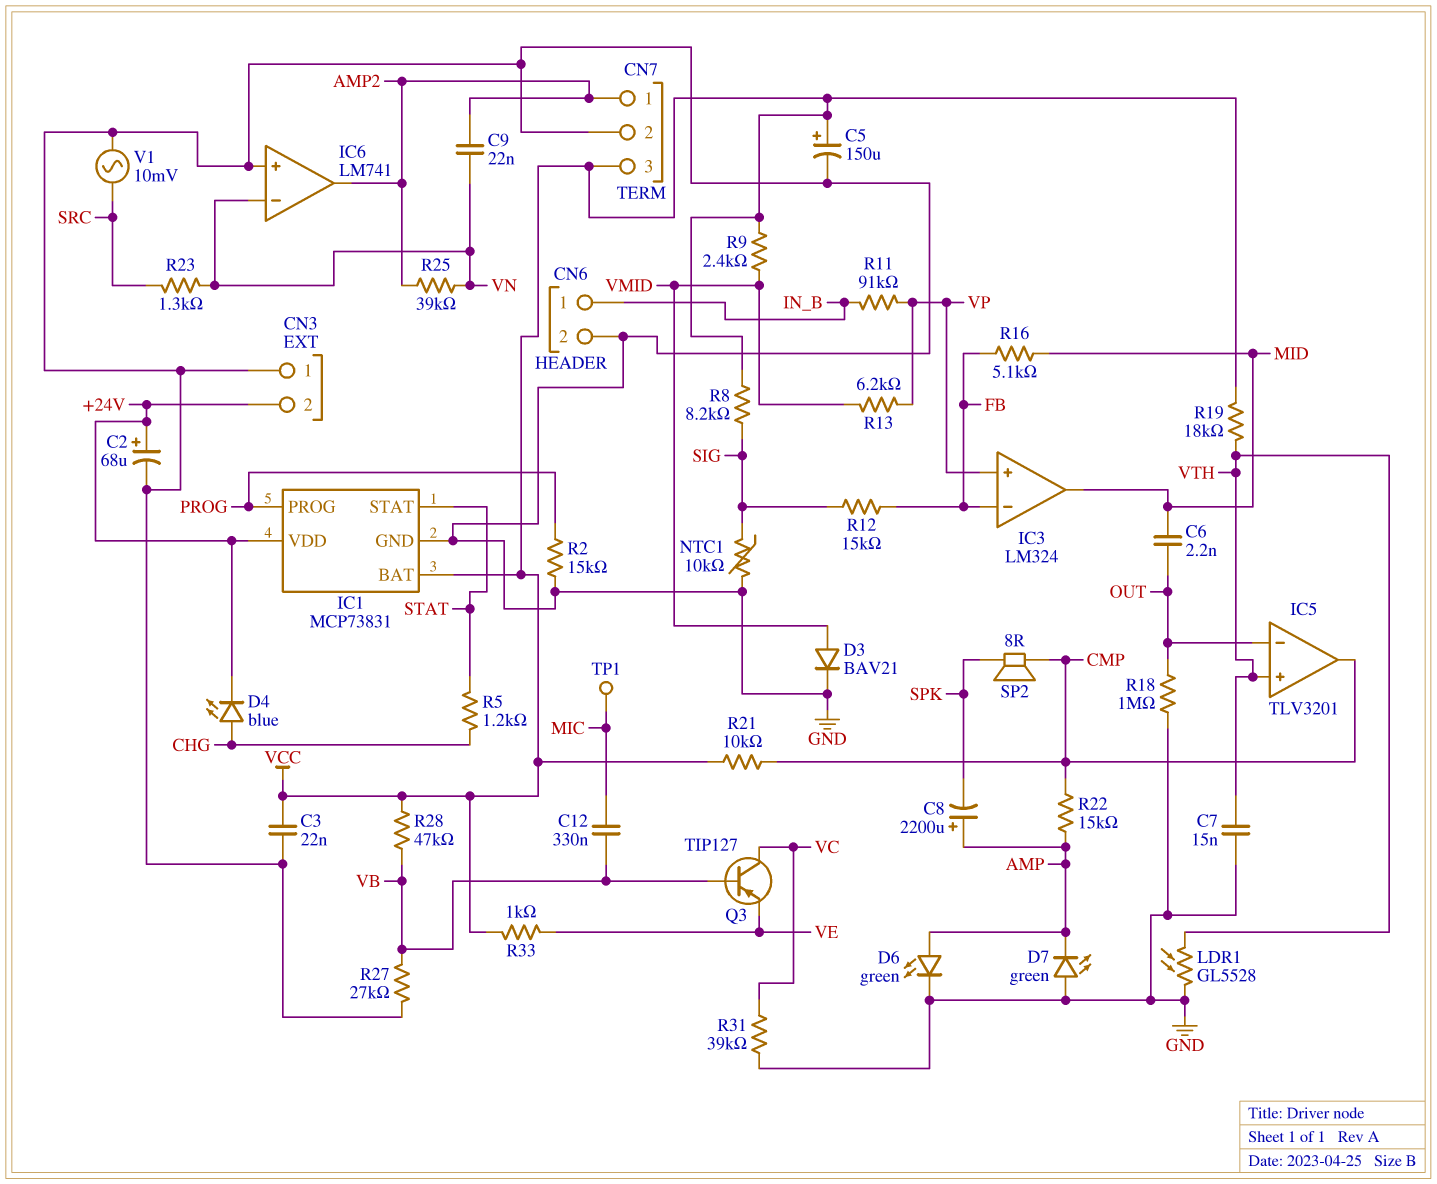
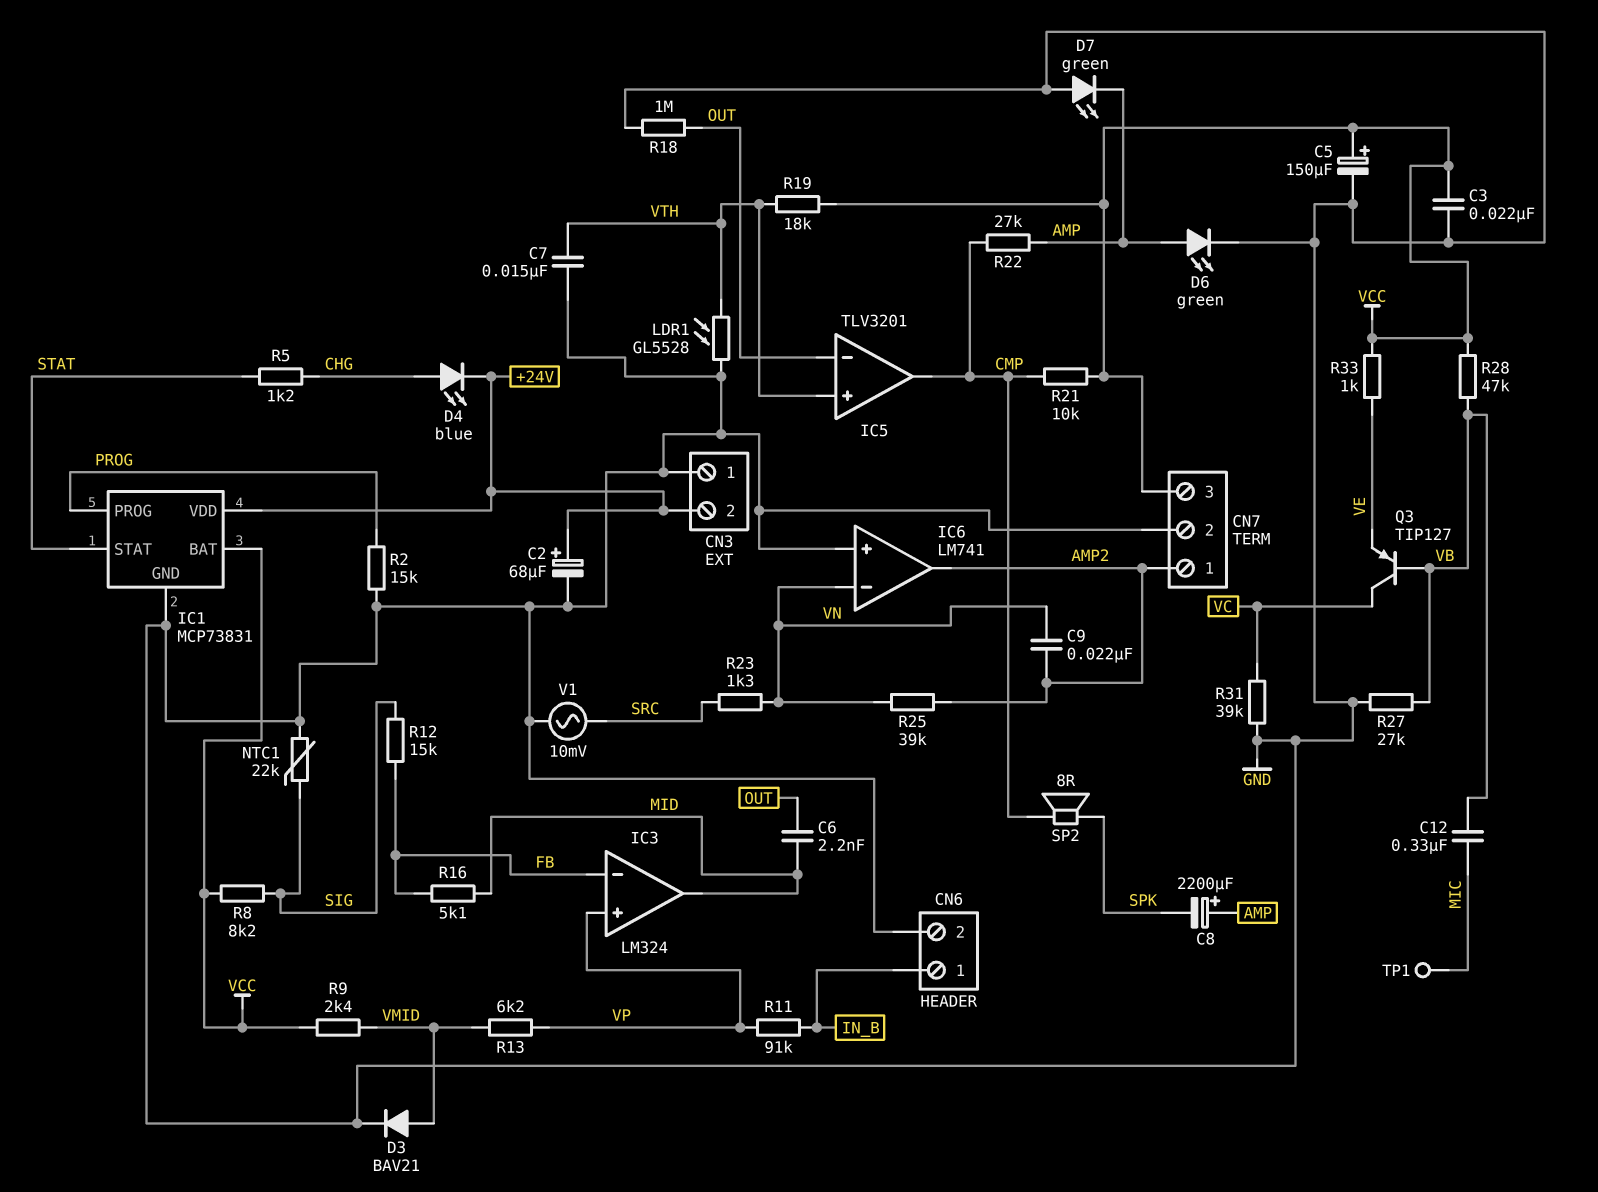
NTC1: 10k (GND, SIG) -> 22k (GND, SIG)
R22: 15k (AMP, CMP) -> 27k (AMP, CMP)

